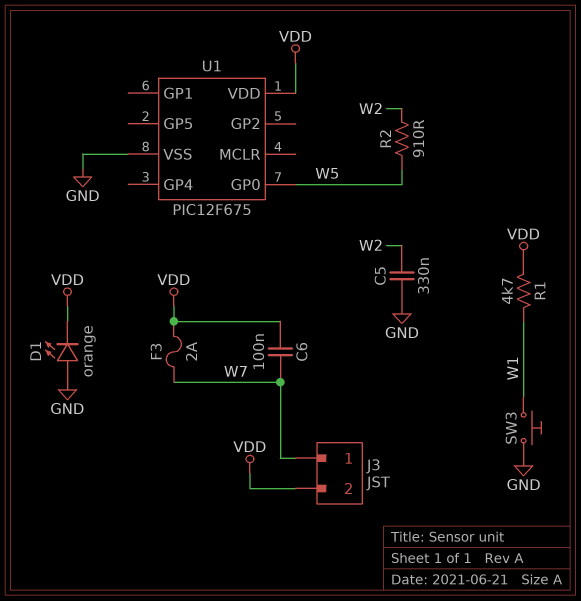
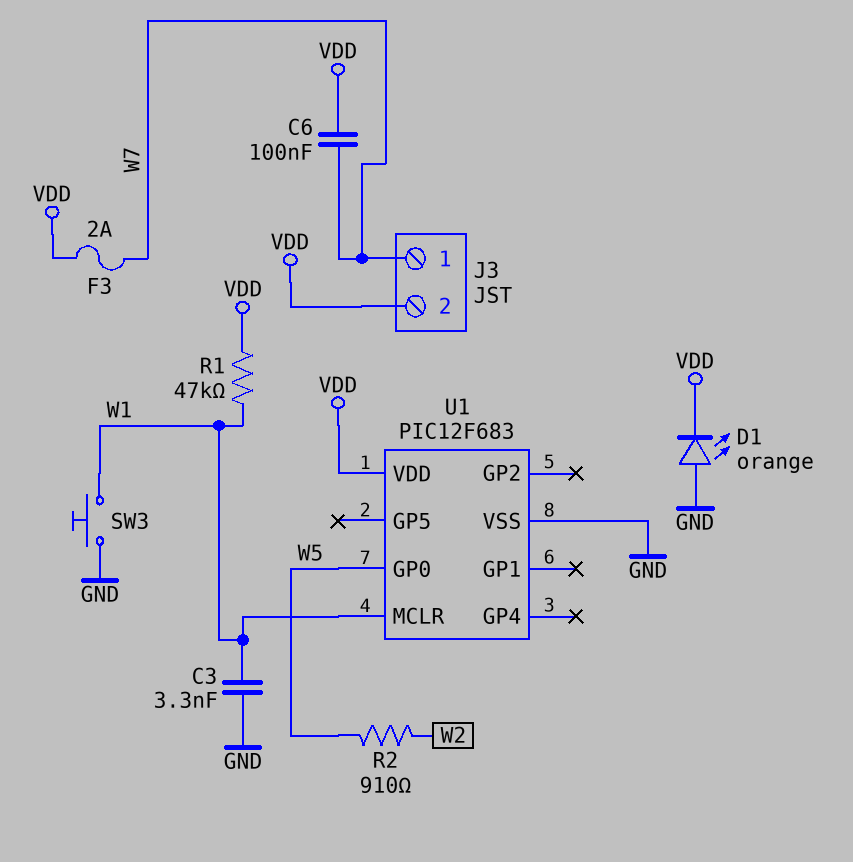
C3: none -> 3.3nF (GND, W1)
C5: 330nF (GND, W2) -> none
R1: 4.7k (VDD, W1) -> 47k (VDD, W1)
U1: PIC12F675 -> PIC12F683
U1 pin MCLR: none -> W1

